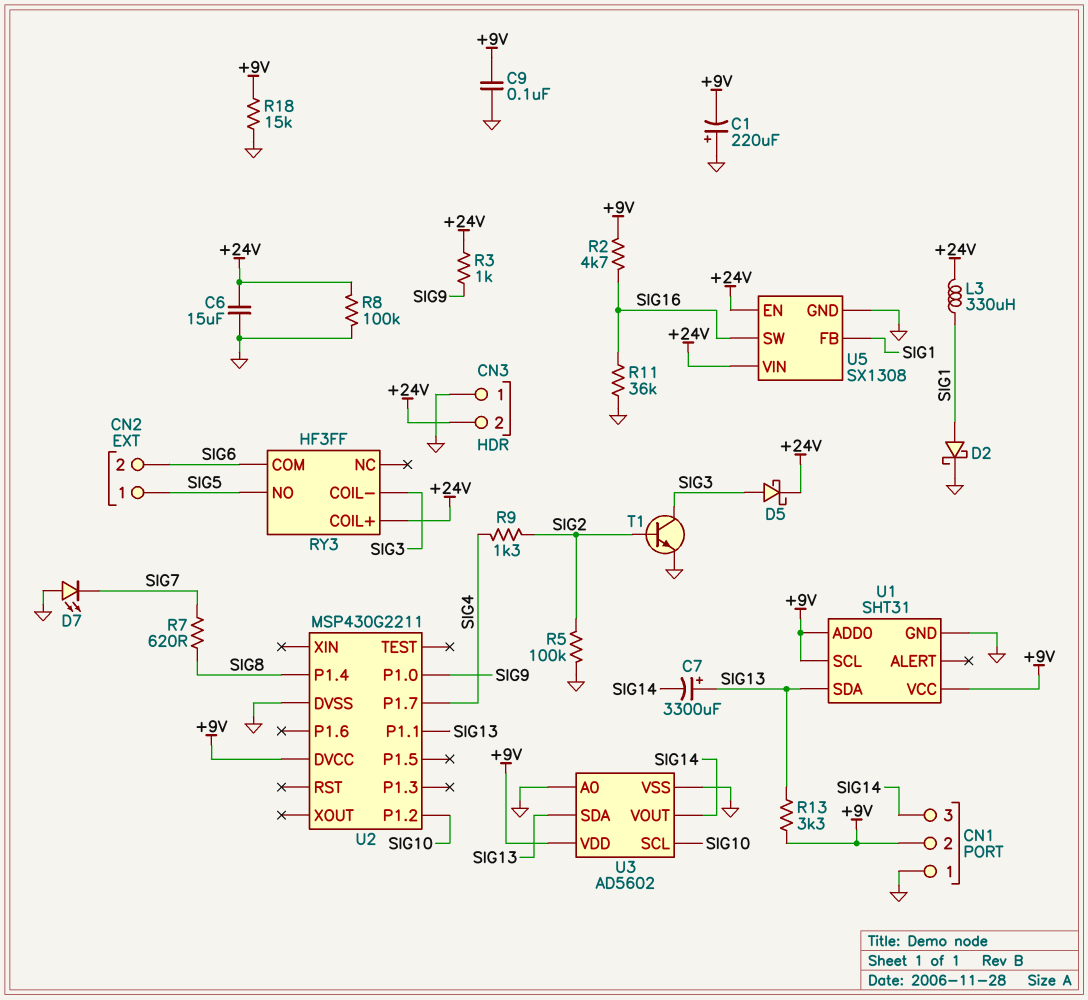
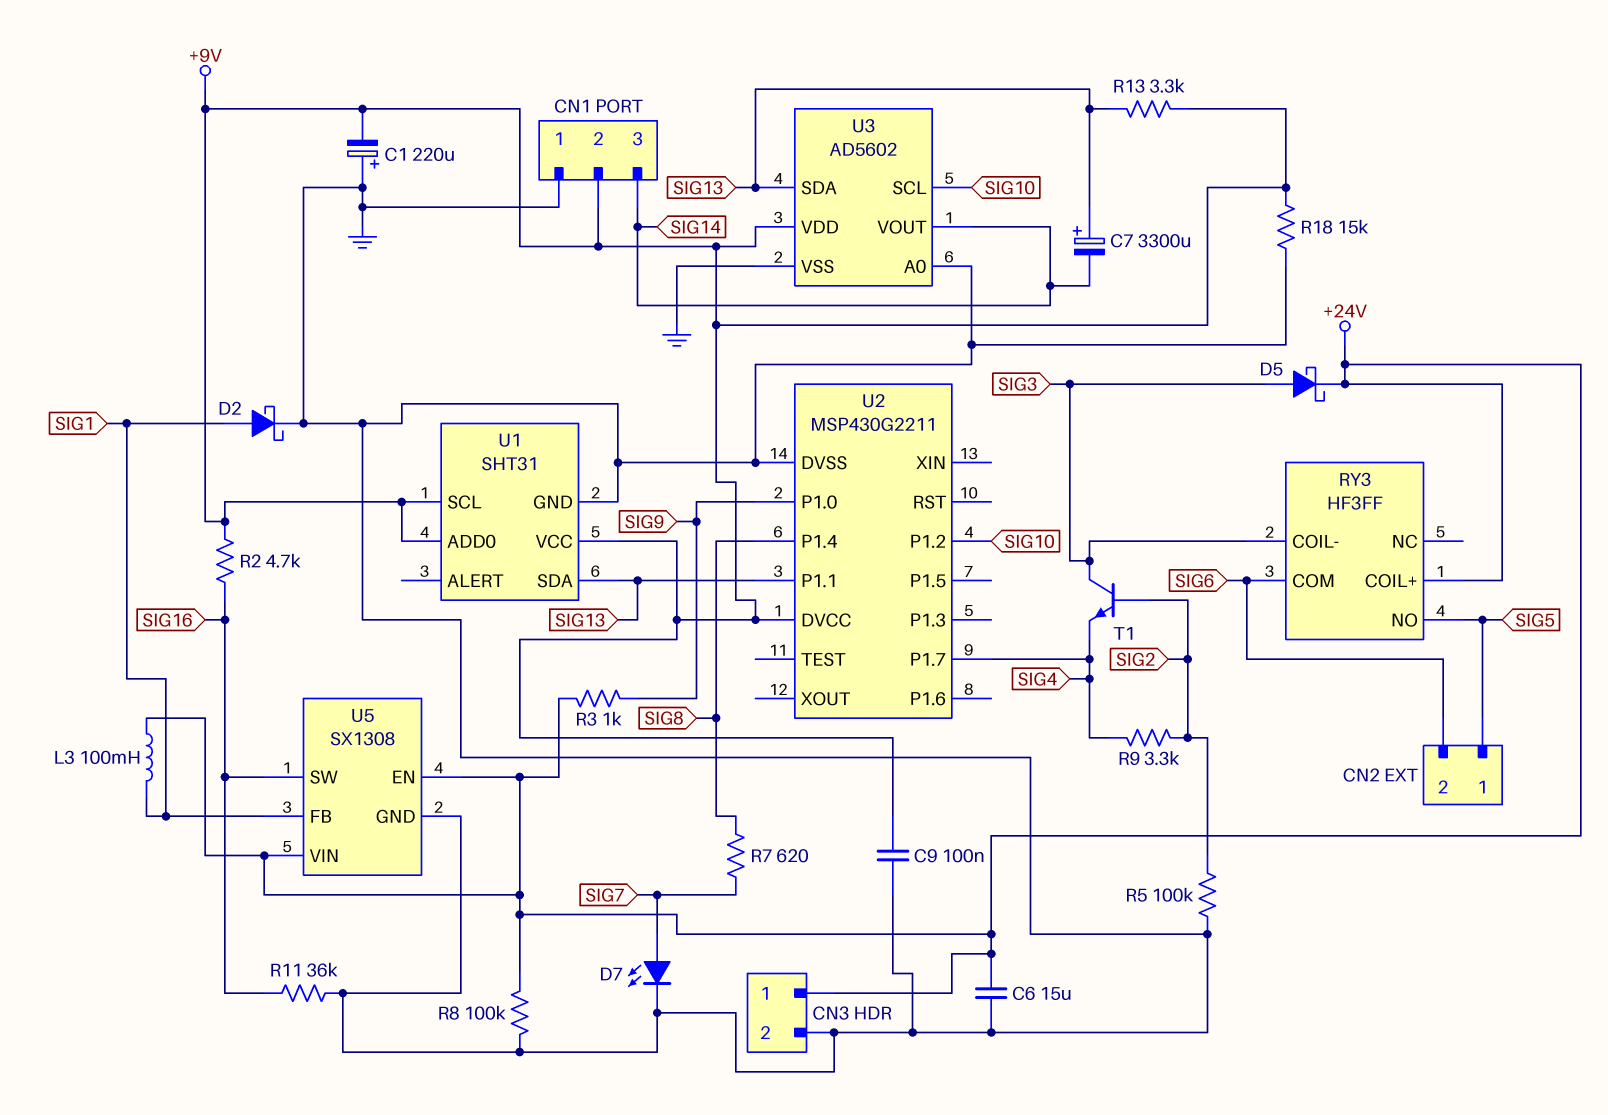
CN3 pin 1: GND -> +24V
CN3 pin 2: +24V -> GND
D7: LED (A GND, K SIG7) -> LED (A SIG7, K GND)
L3: 330uH (+24V, SIG1) -> 100mH (+24V, SIG1)
R9: 1.3k (SIG2, SIG4) -> 3.3k (SIG2, SIG4)
T1: NPN (B SIG2, C SIG3, E GND) -> NPN (B SIG2, C SIG3, E SIG4)

